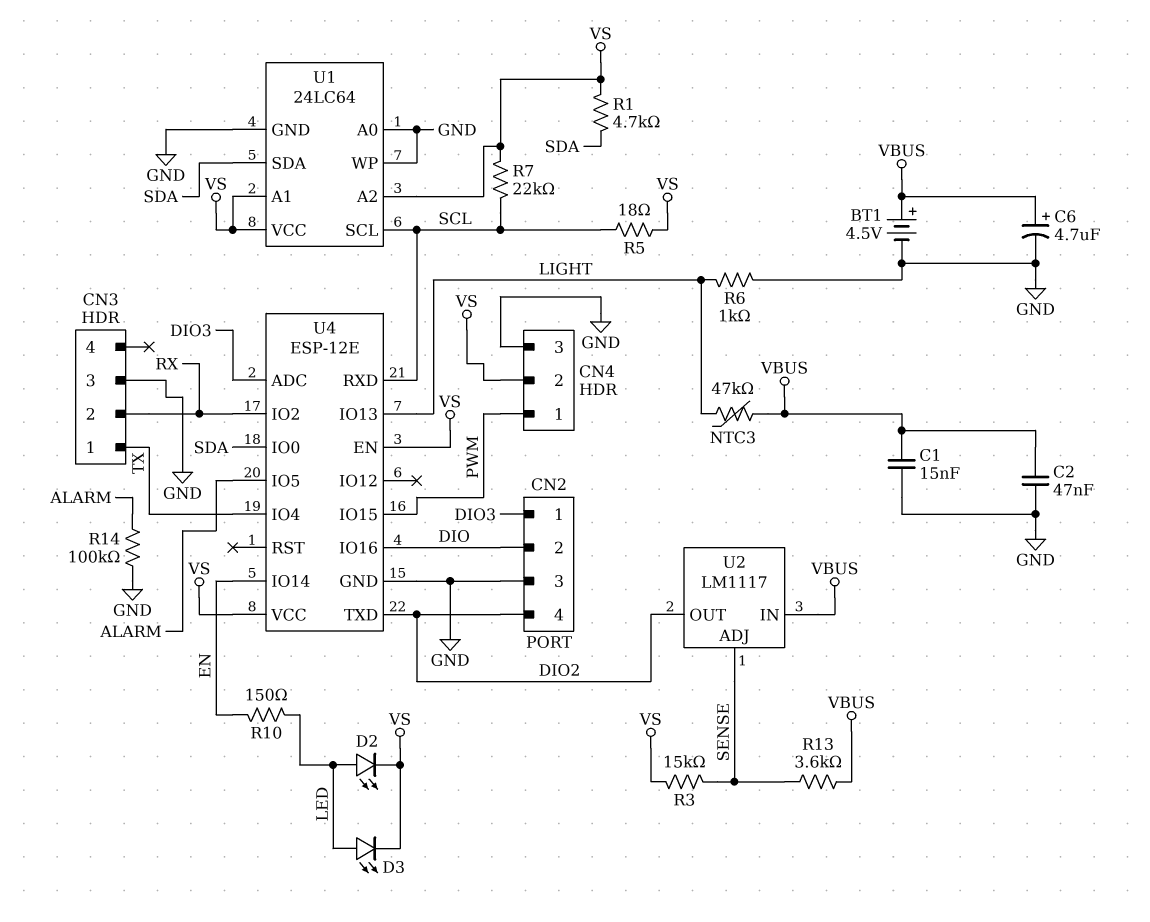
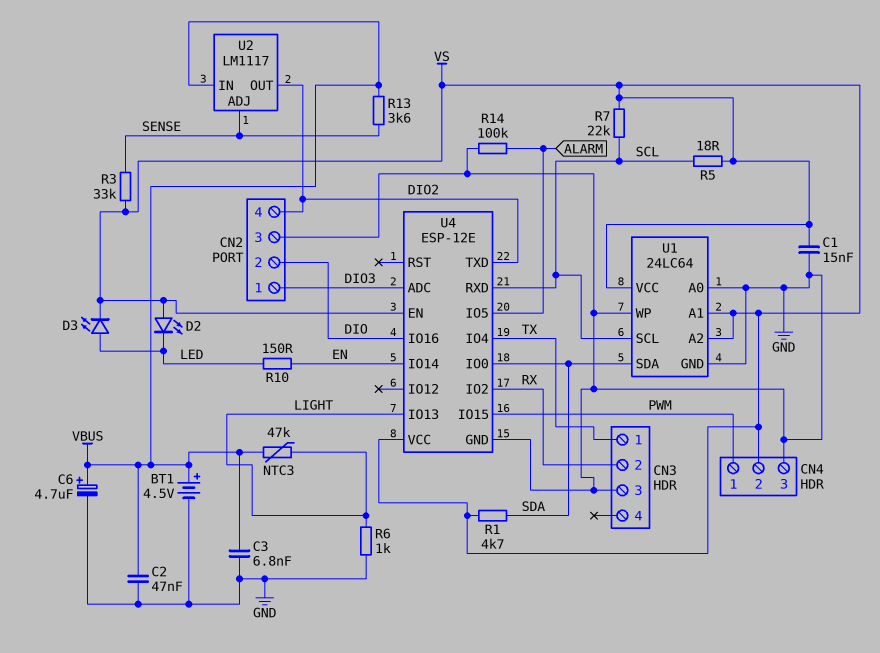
C1: 15nF (GND, VBUS) -> 15nF (GND, VS)
C3: none -> 6.8nF (GND, VBUS)
D2: LED (A LED, K VS) -> LED (A VS, K LED)
R3: 15k (SENSE, VS) -> 33k (SENSE, VS)

